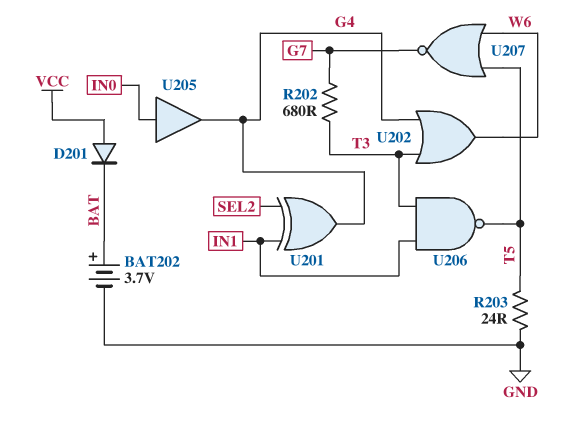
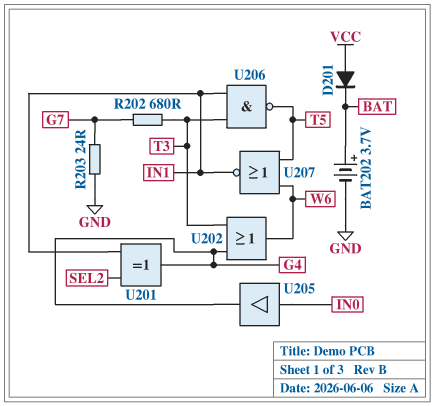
R203: 24 (GND, T5) -> 24 (G7, GND)
U207: NOR (in T5, in W6, out G7) -> NOR (in T5, in W6, out IN1)

